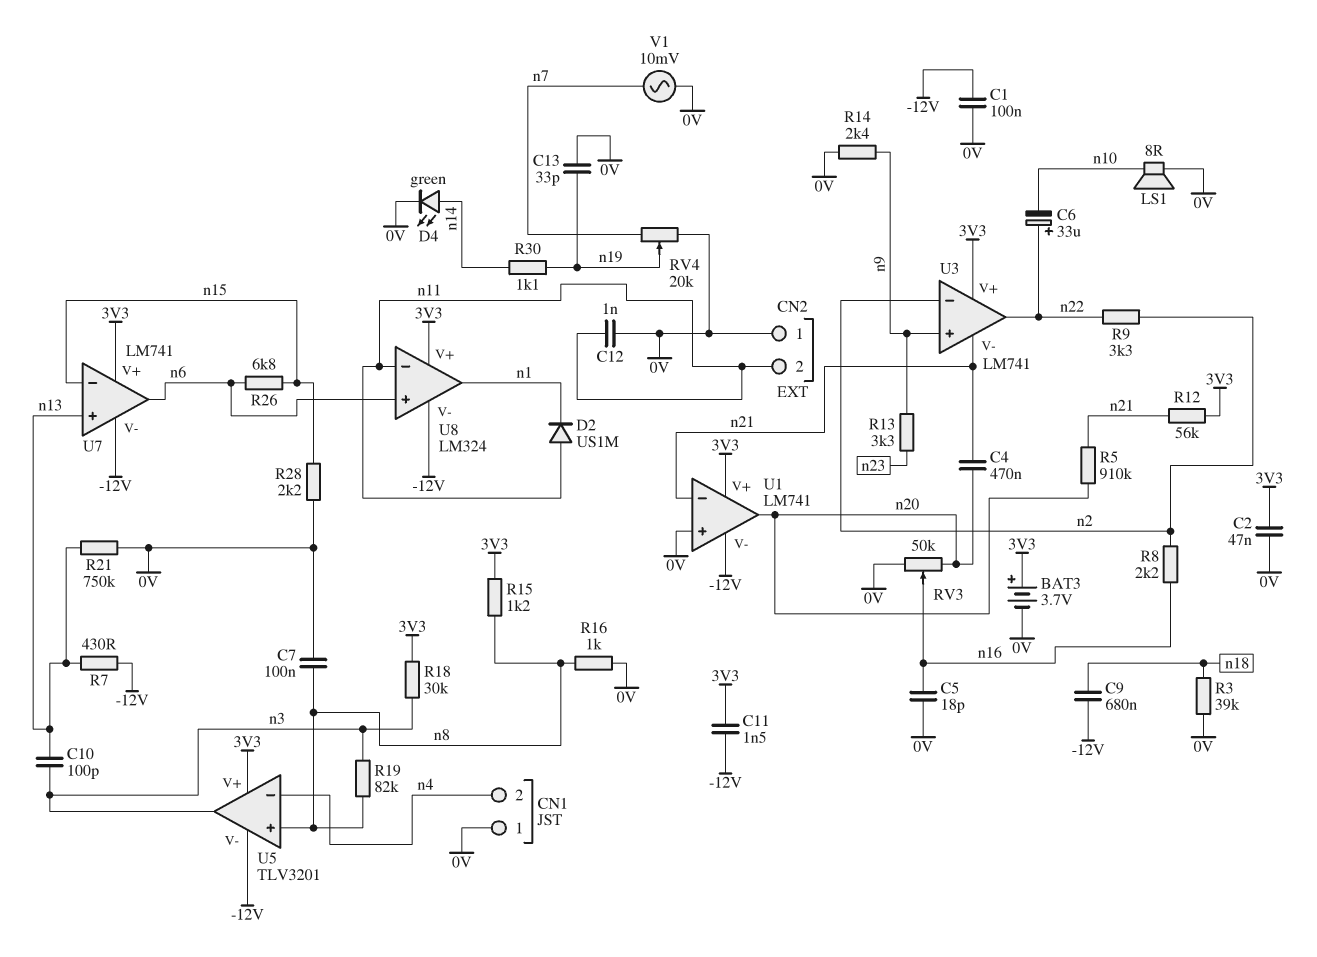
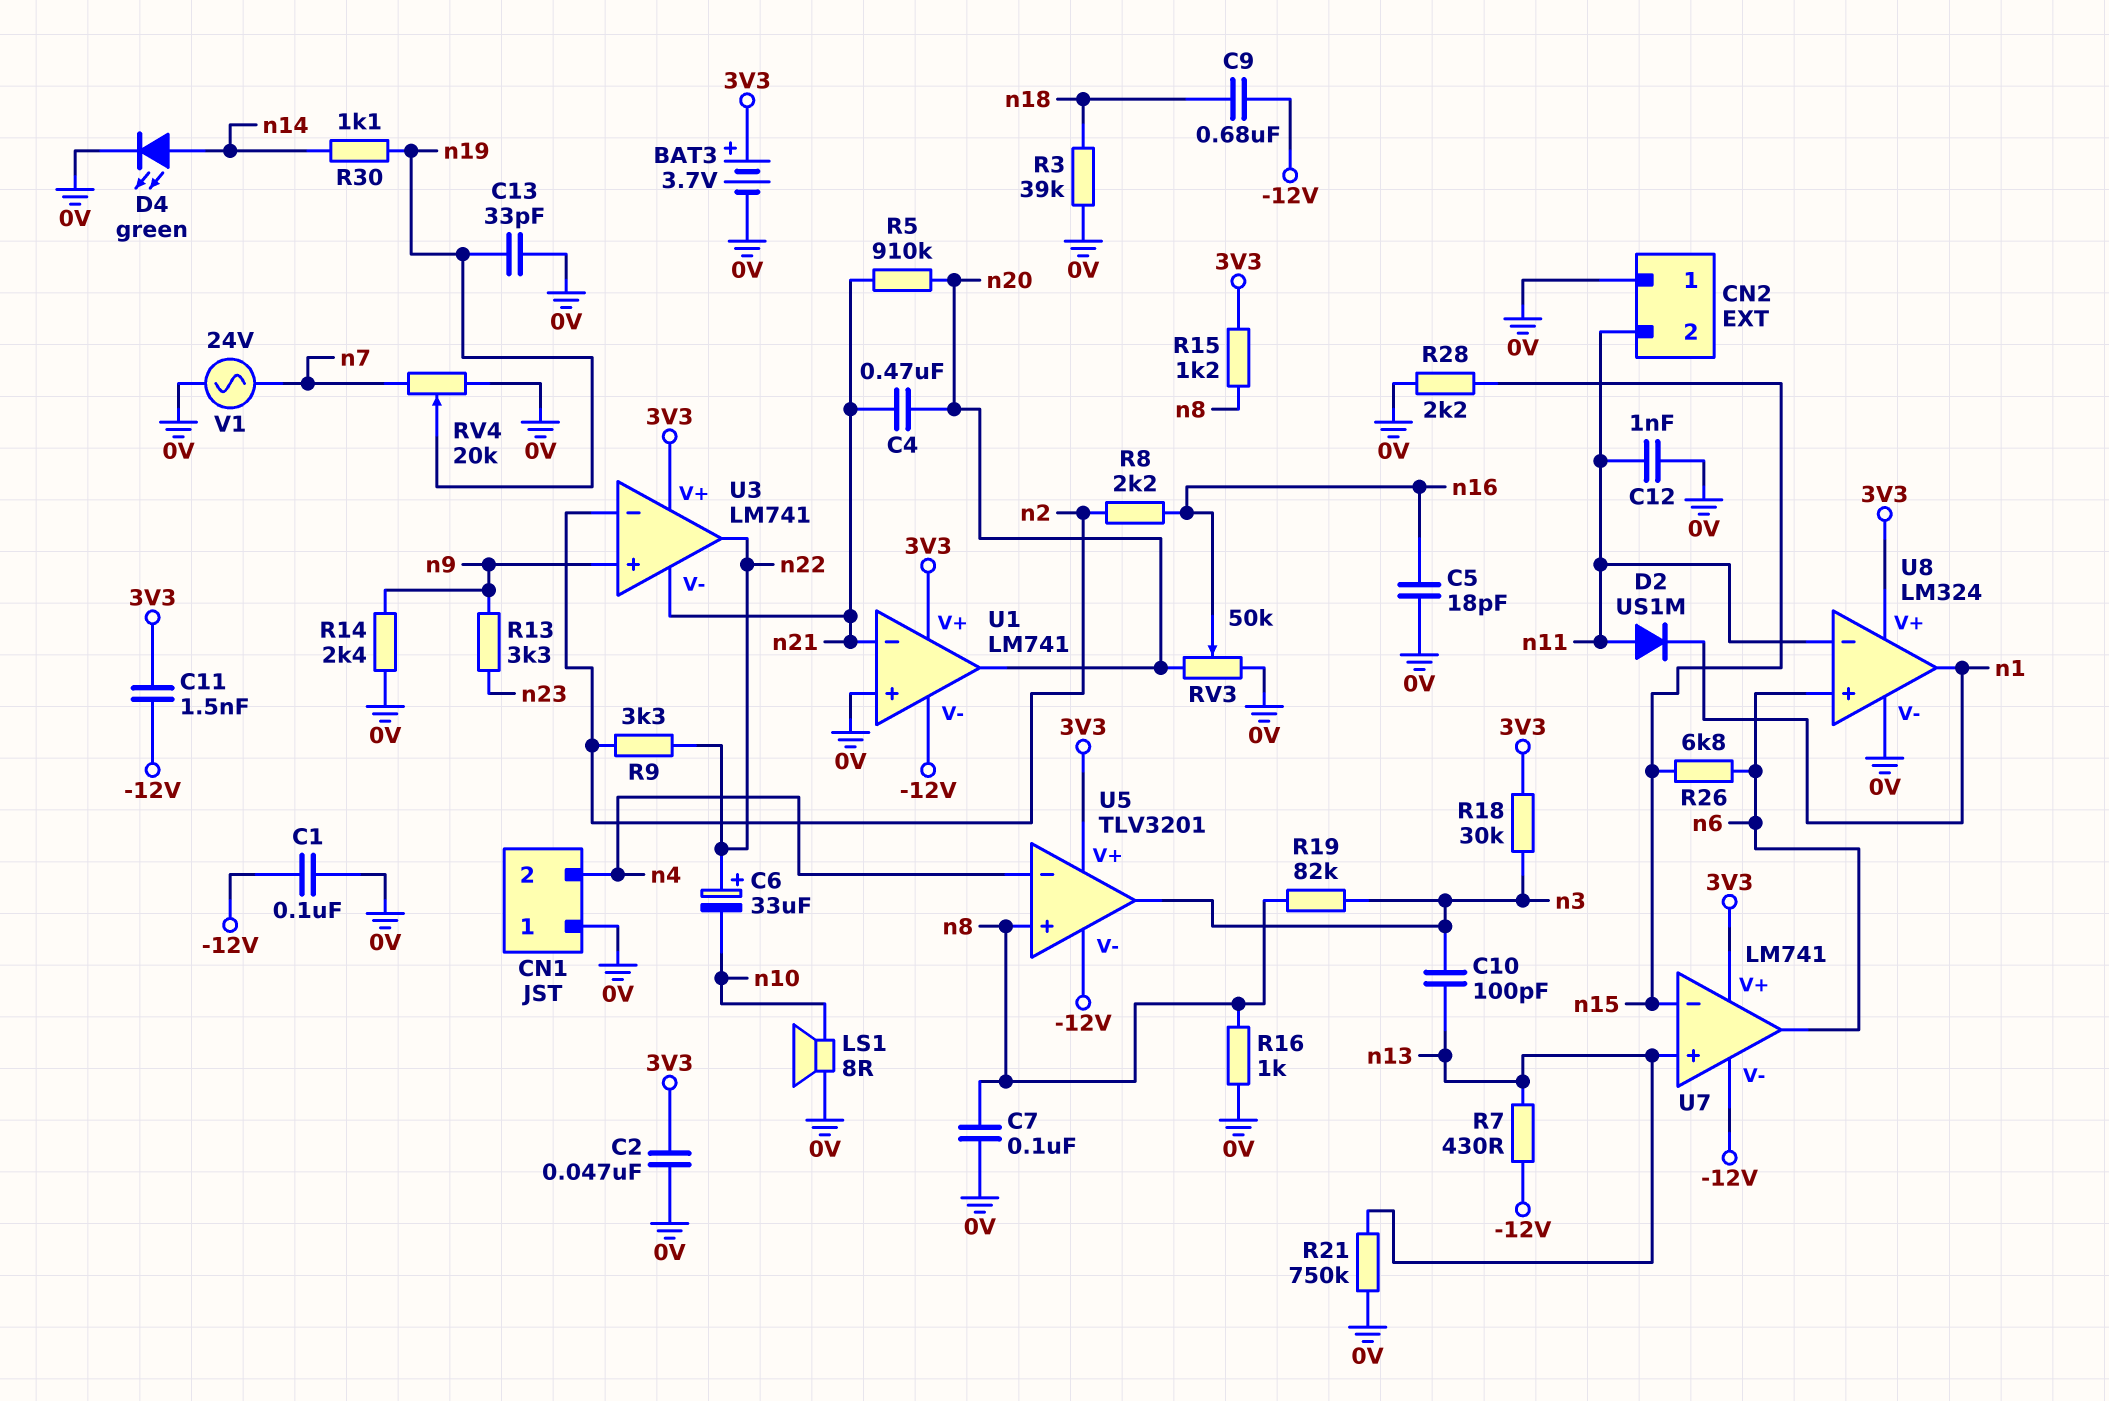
R12: 56k (3V3, n21) -> none
U8 pin V-: -12V -> 0V
V1: AC 10mV (0V, n7) -> AC 24V (0V, n7)

